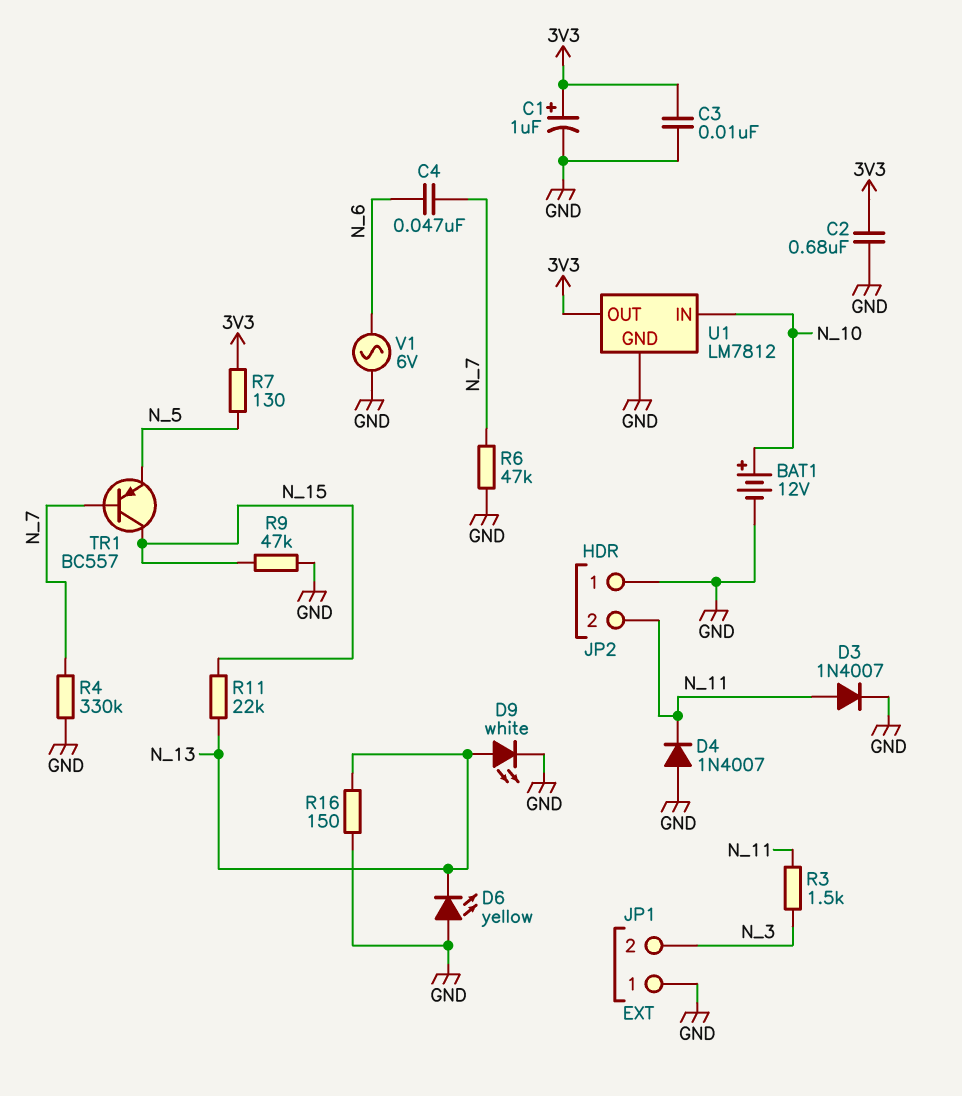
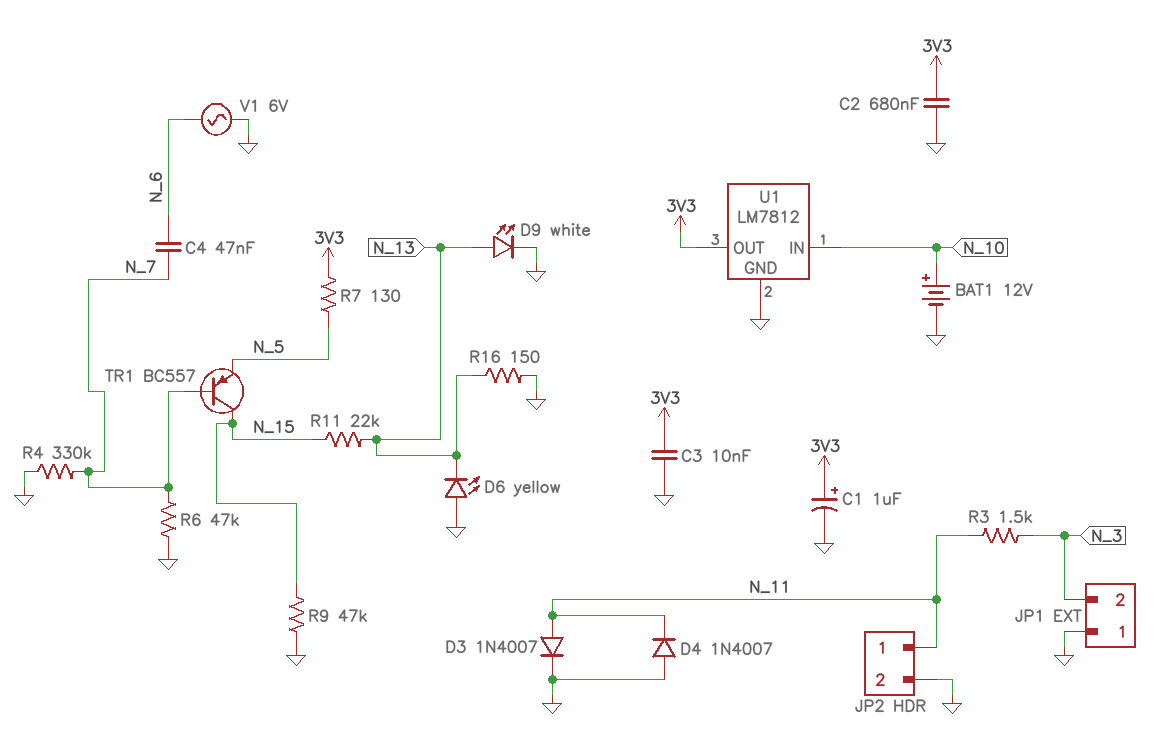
JP2 pin 1: GND -> N_11
JP2 pin 2: N_11 -> GND

